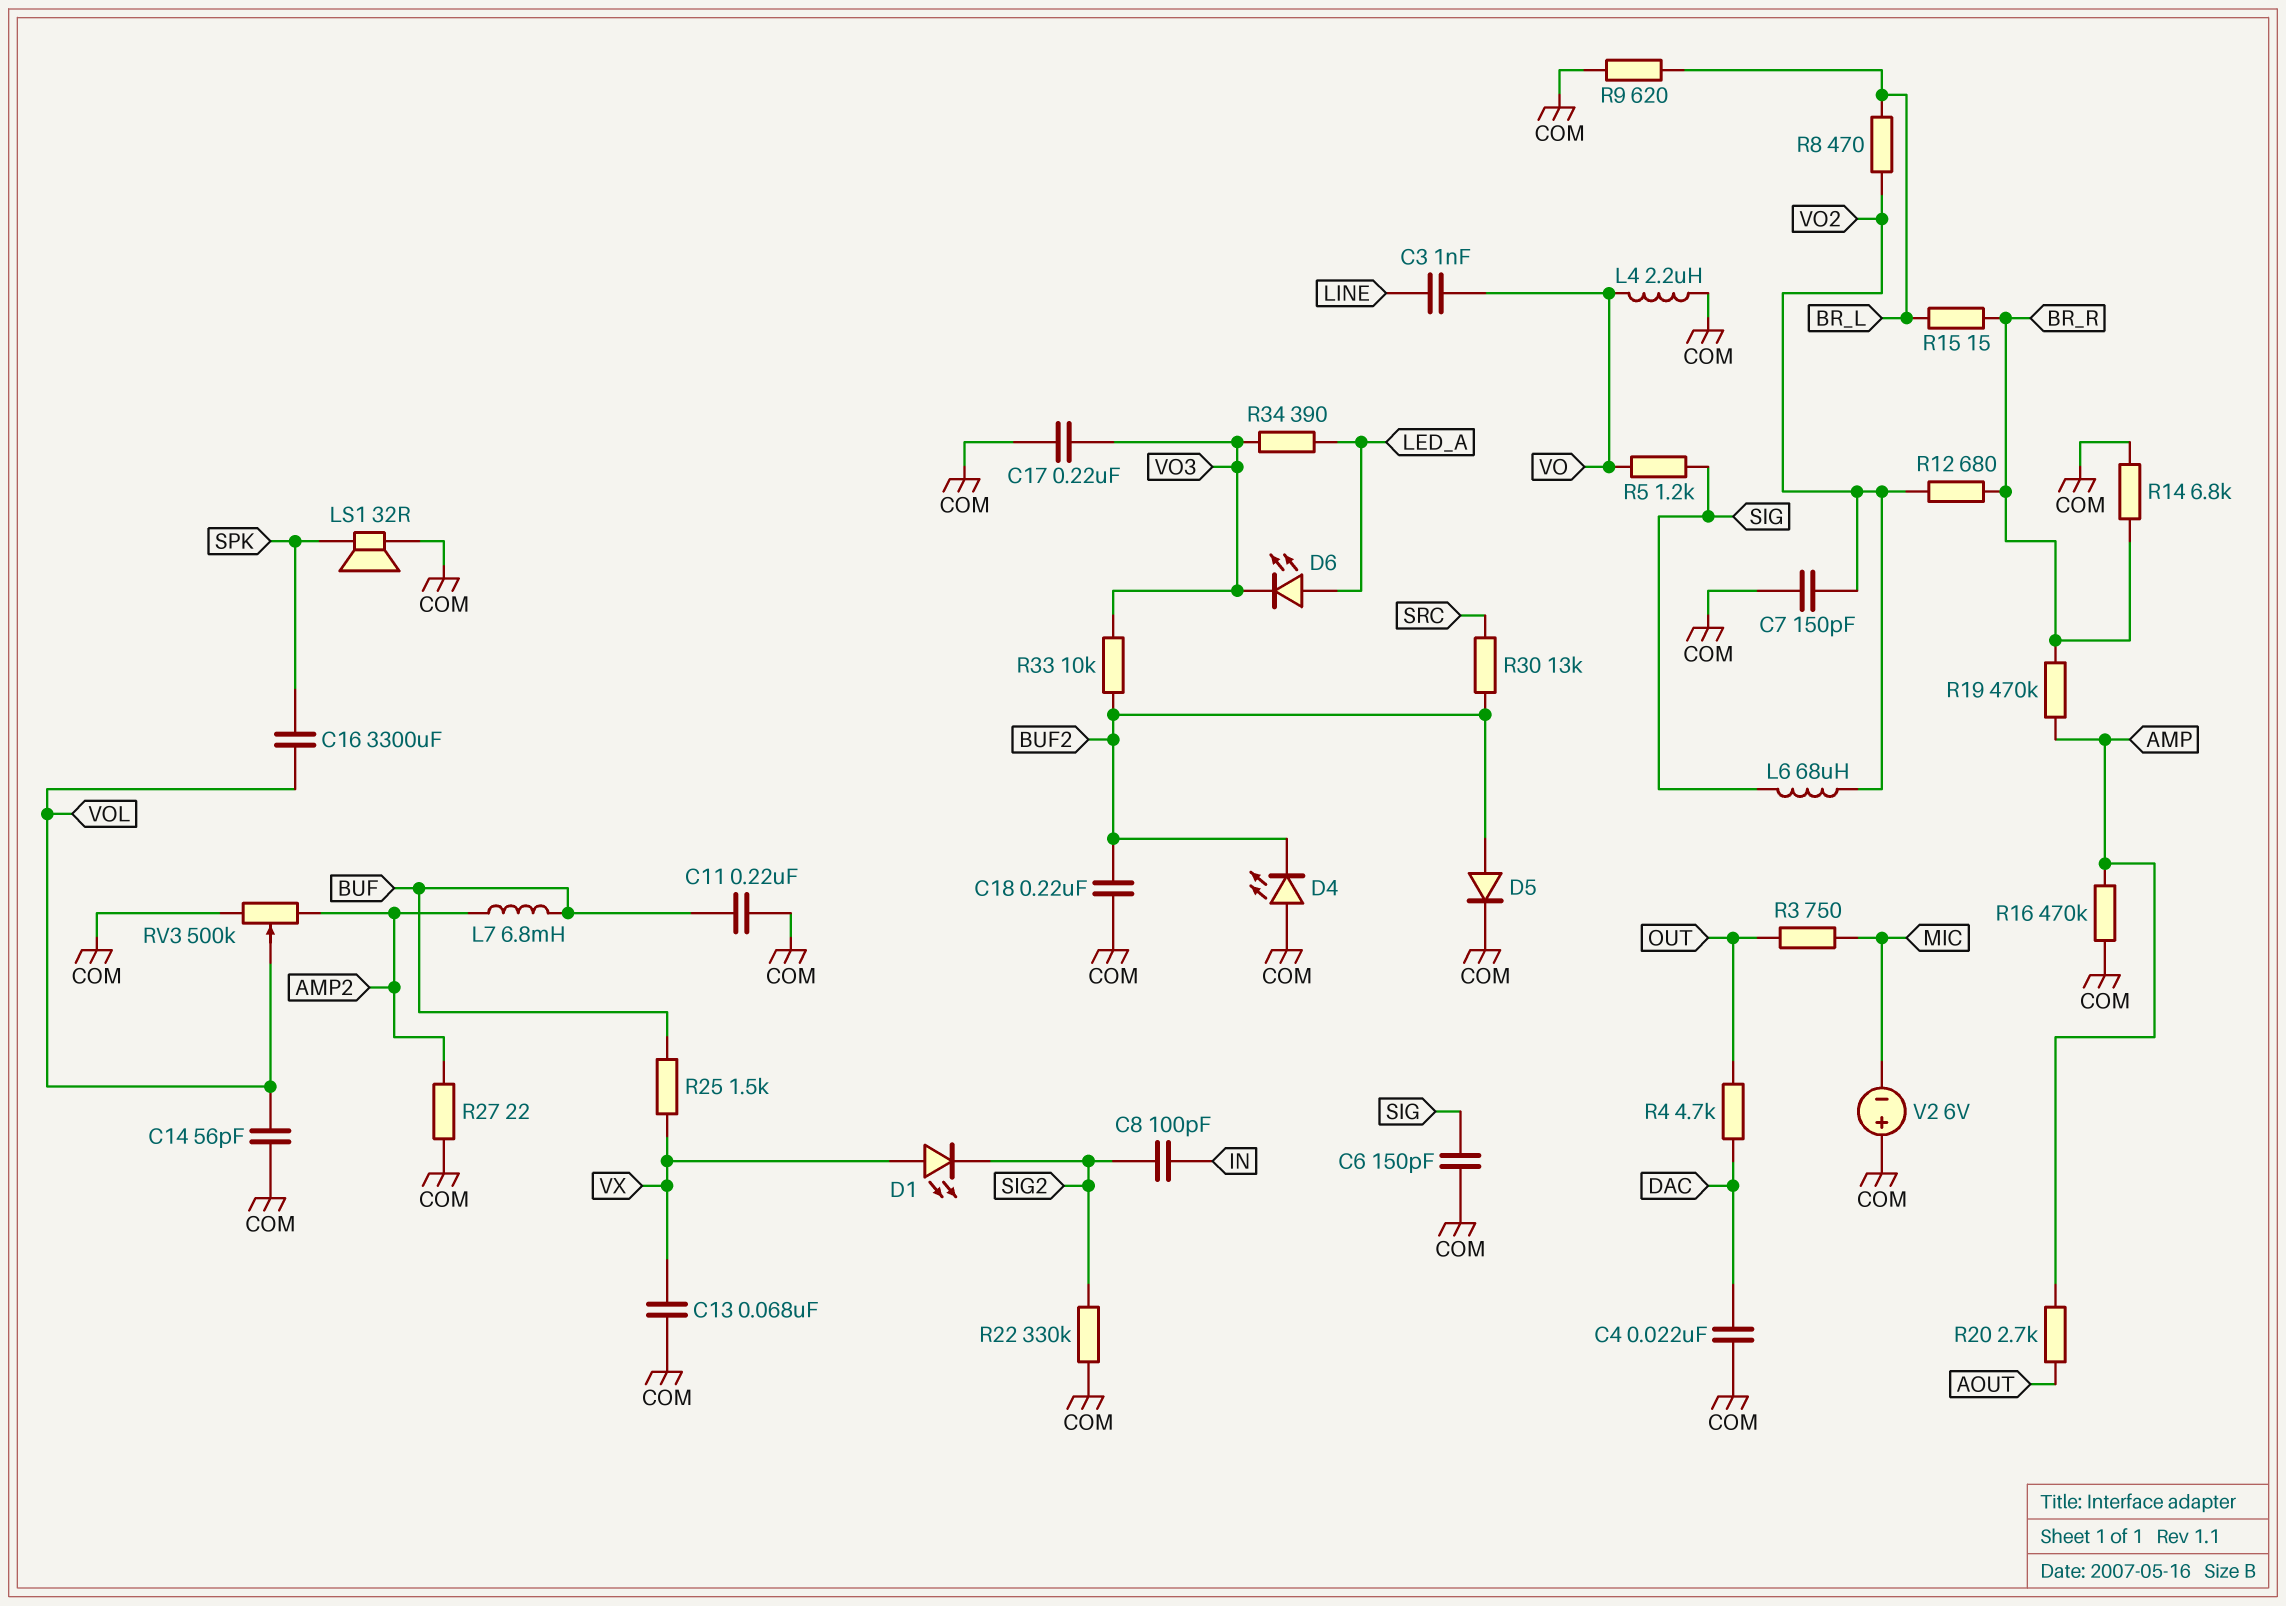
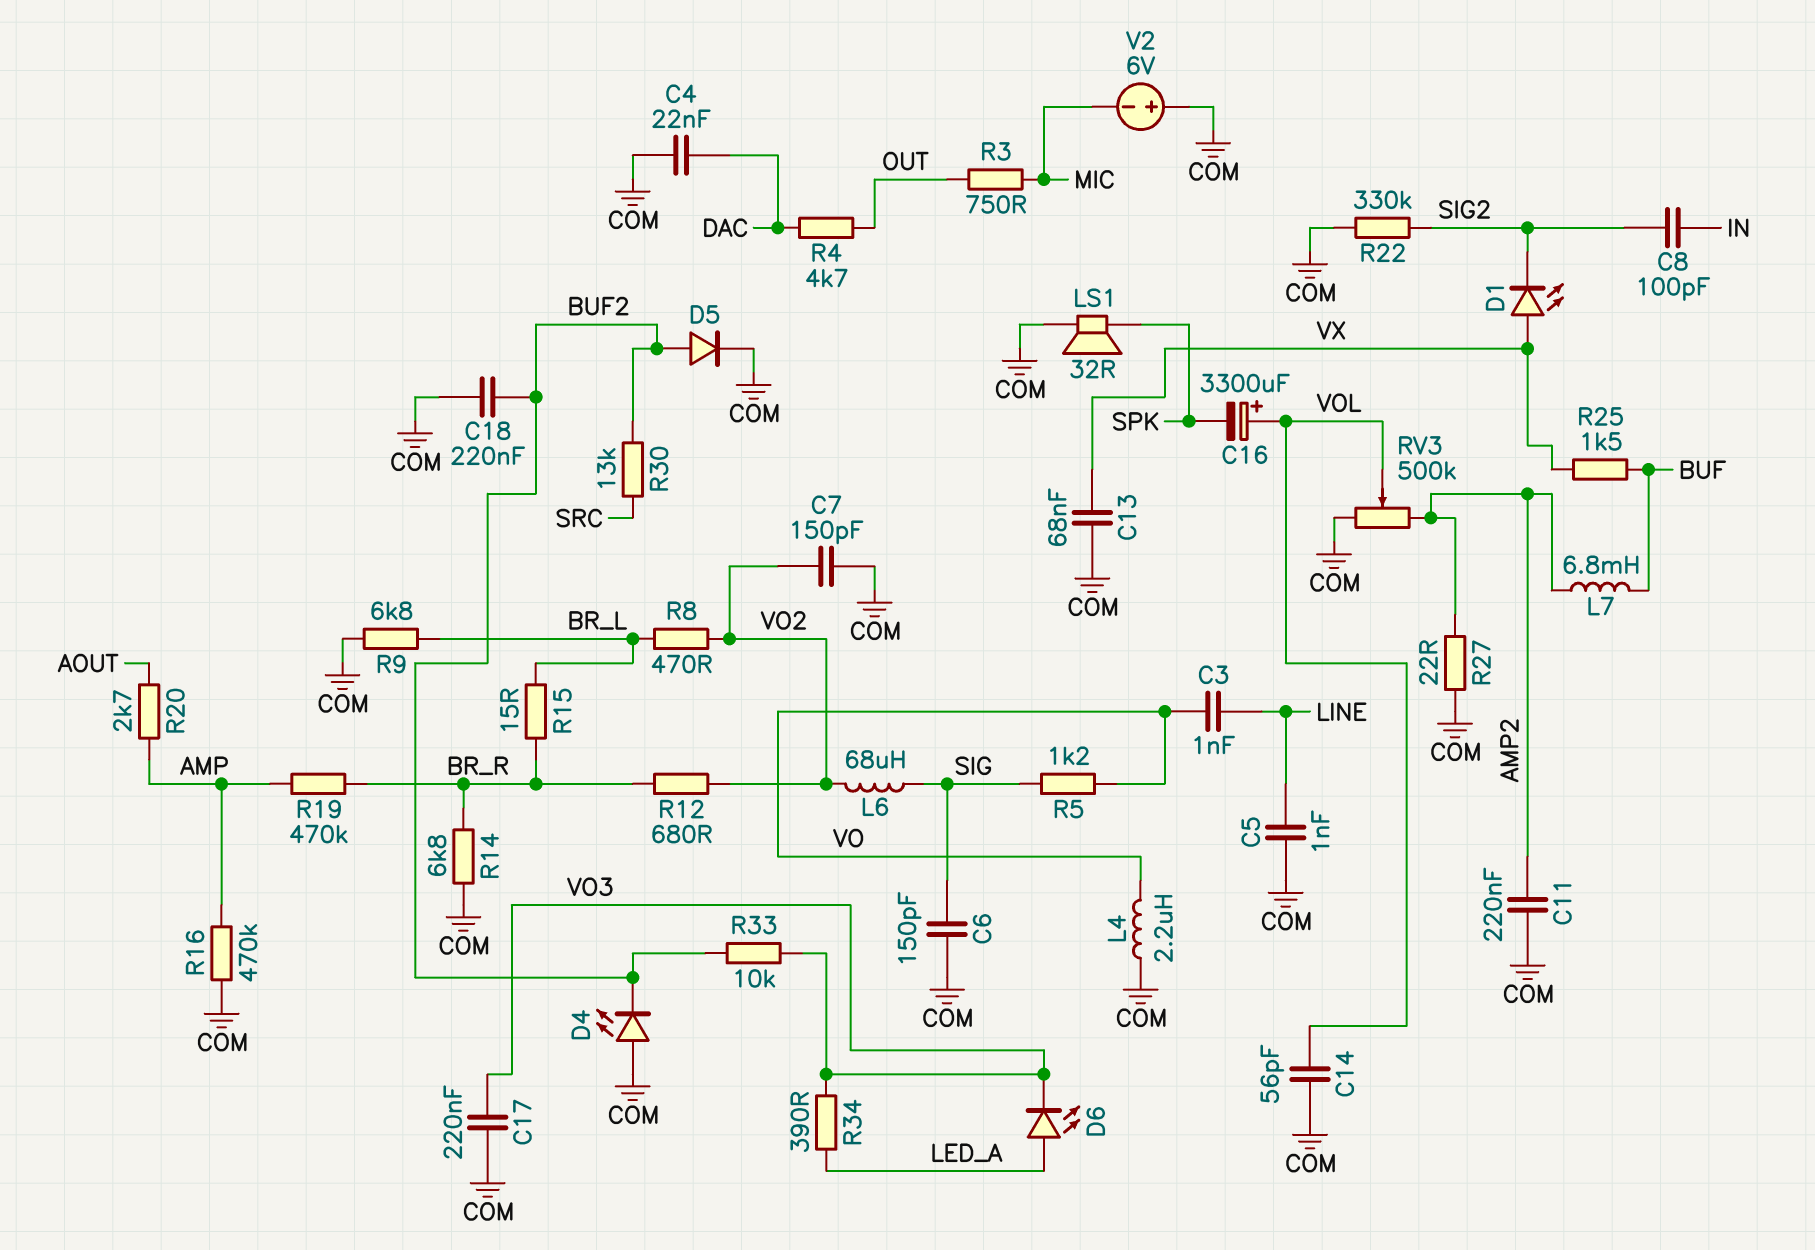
C5: none -> 1nF (COM, LINE)
C11: 220nF (BUF, COM) -> 220nF (AMP2, COM)
C16: 3300uF (SPK, VOL) -> 3300uF (plus VOL, minus SPK)
R9: 620 (BR_L, COM) -> 6.8k (BR_L, COM)

